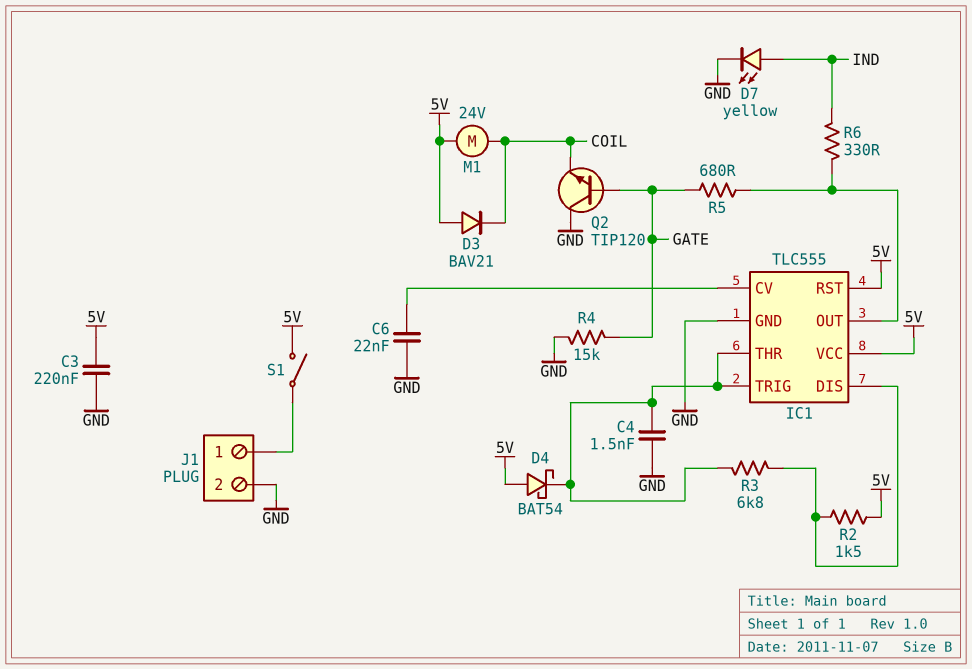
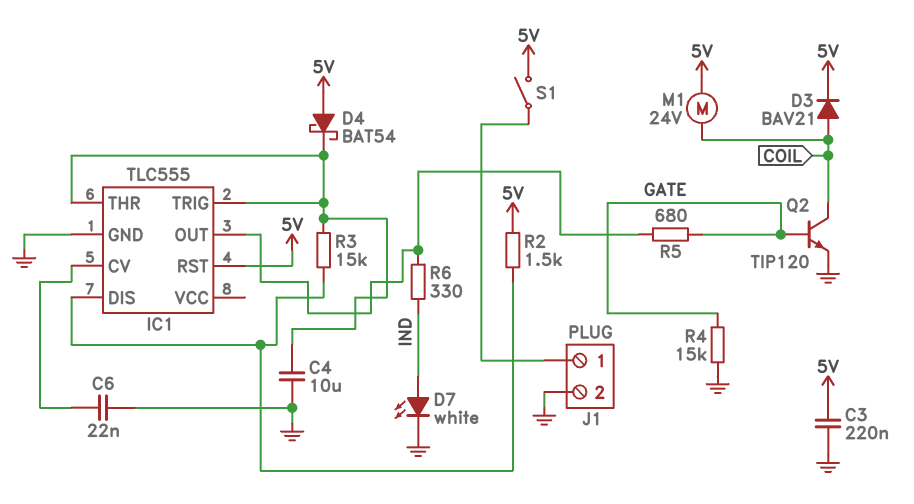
C4: 1.5nF (GND, IC1/THR) -> 10uF (GND, IC1/THR)
D3: diode BAV21 (A 5V, K COIL) -> diode BAV21 (A COIL, K 5V)
D7: LED yellow (A IND, K GND) -> LED white (A IND, K GND)
IC1 pin VCC: 5V -> none
Q2: NPN TIP120 (B GATE, C GND, E COIL) -> NPN TIP120 (B GATE, C COIL, E GND)
R3: 6.8k (IC1/DIS, IC1/THR) -> 15k (IC1/DIS, IC1/THR)

